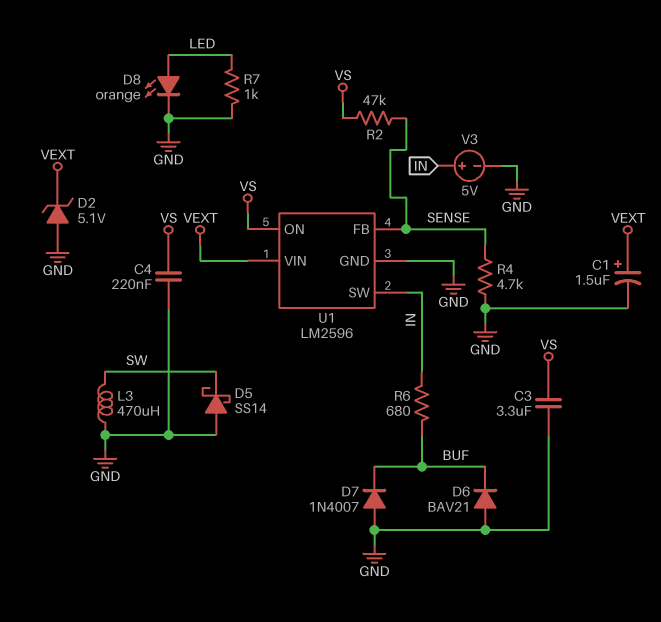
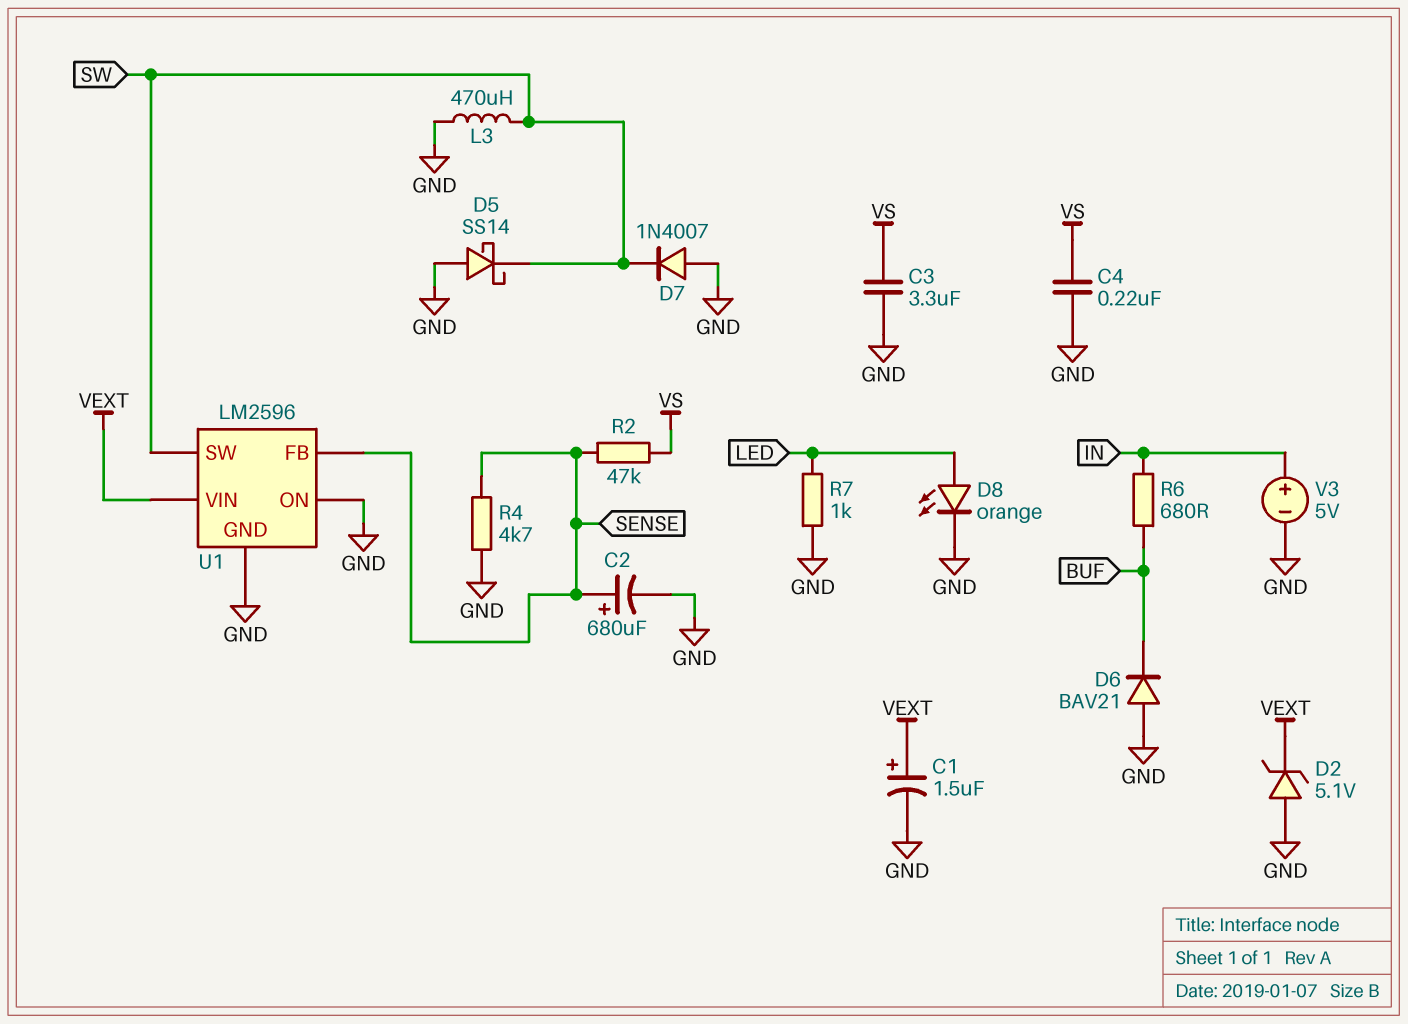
C2: none -> 680uF (plus SENSE, minus GND)
D7: diode 1N4007 (A GND, K BUF) -> diode 1N4007 (A GND, K SW)
U1 pin ON: VS -> GND
U1 pin SW: IN -> SW

